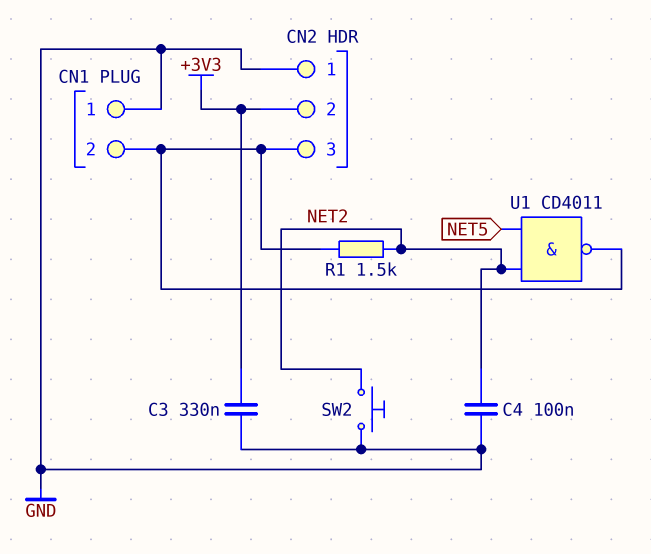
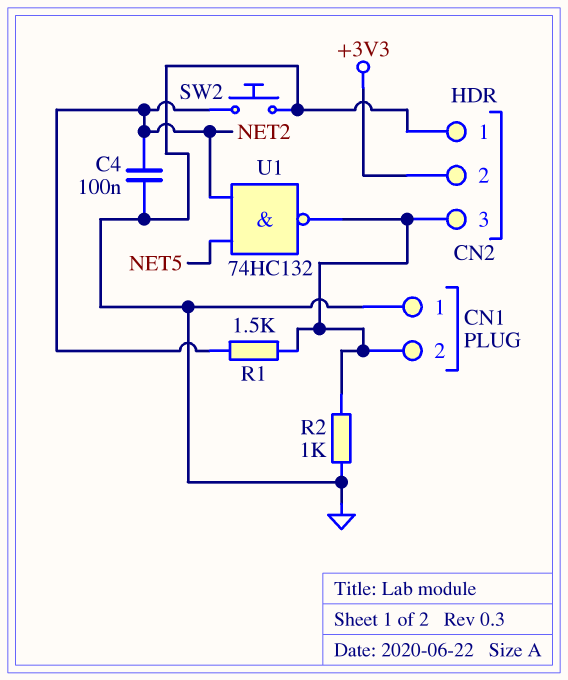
C3: 330nF (+3V3, GND) -> none
R2: none -> 1k (CN1/2, GND)
U1: NAND CD4011 (in NET2, in NET5, out CN1/2) -> NAND 74HC132 (in NET2, in NET5, out CN1/2)

